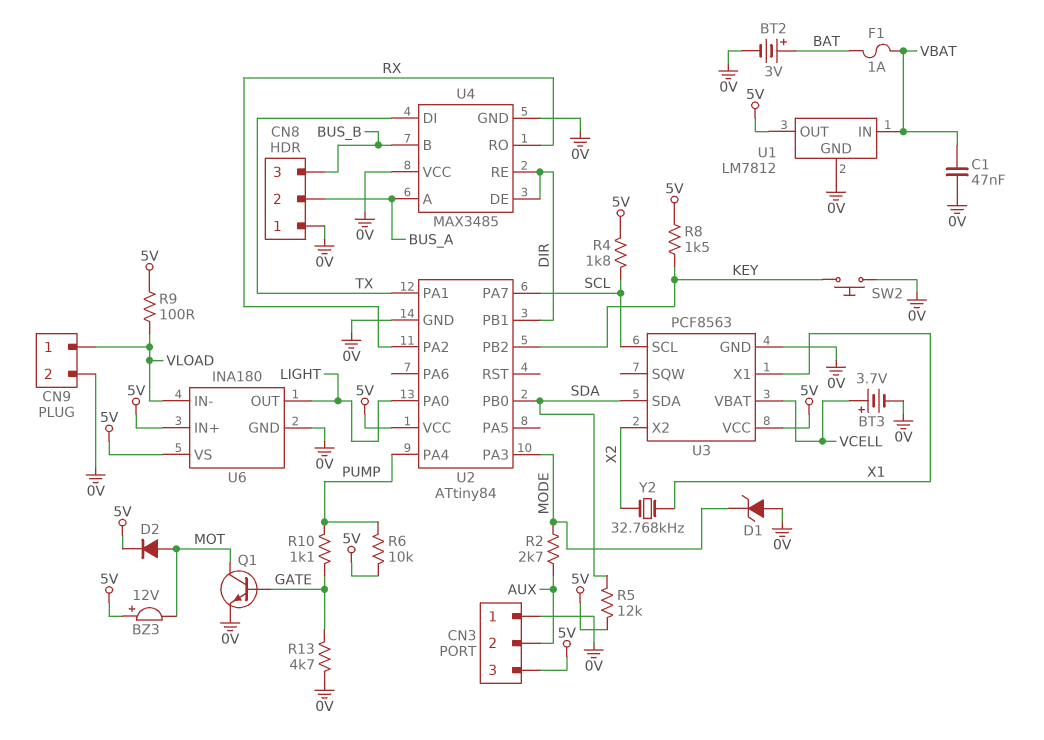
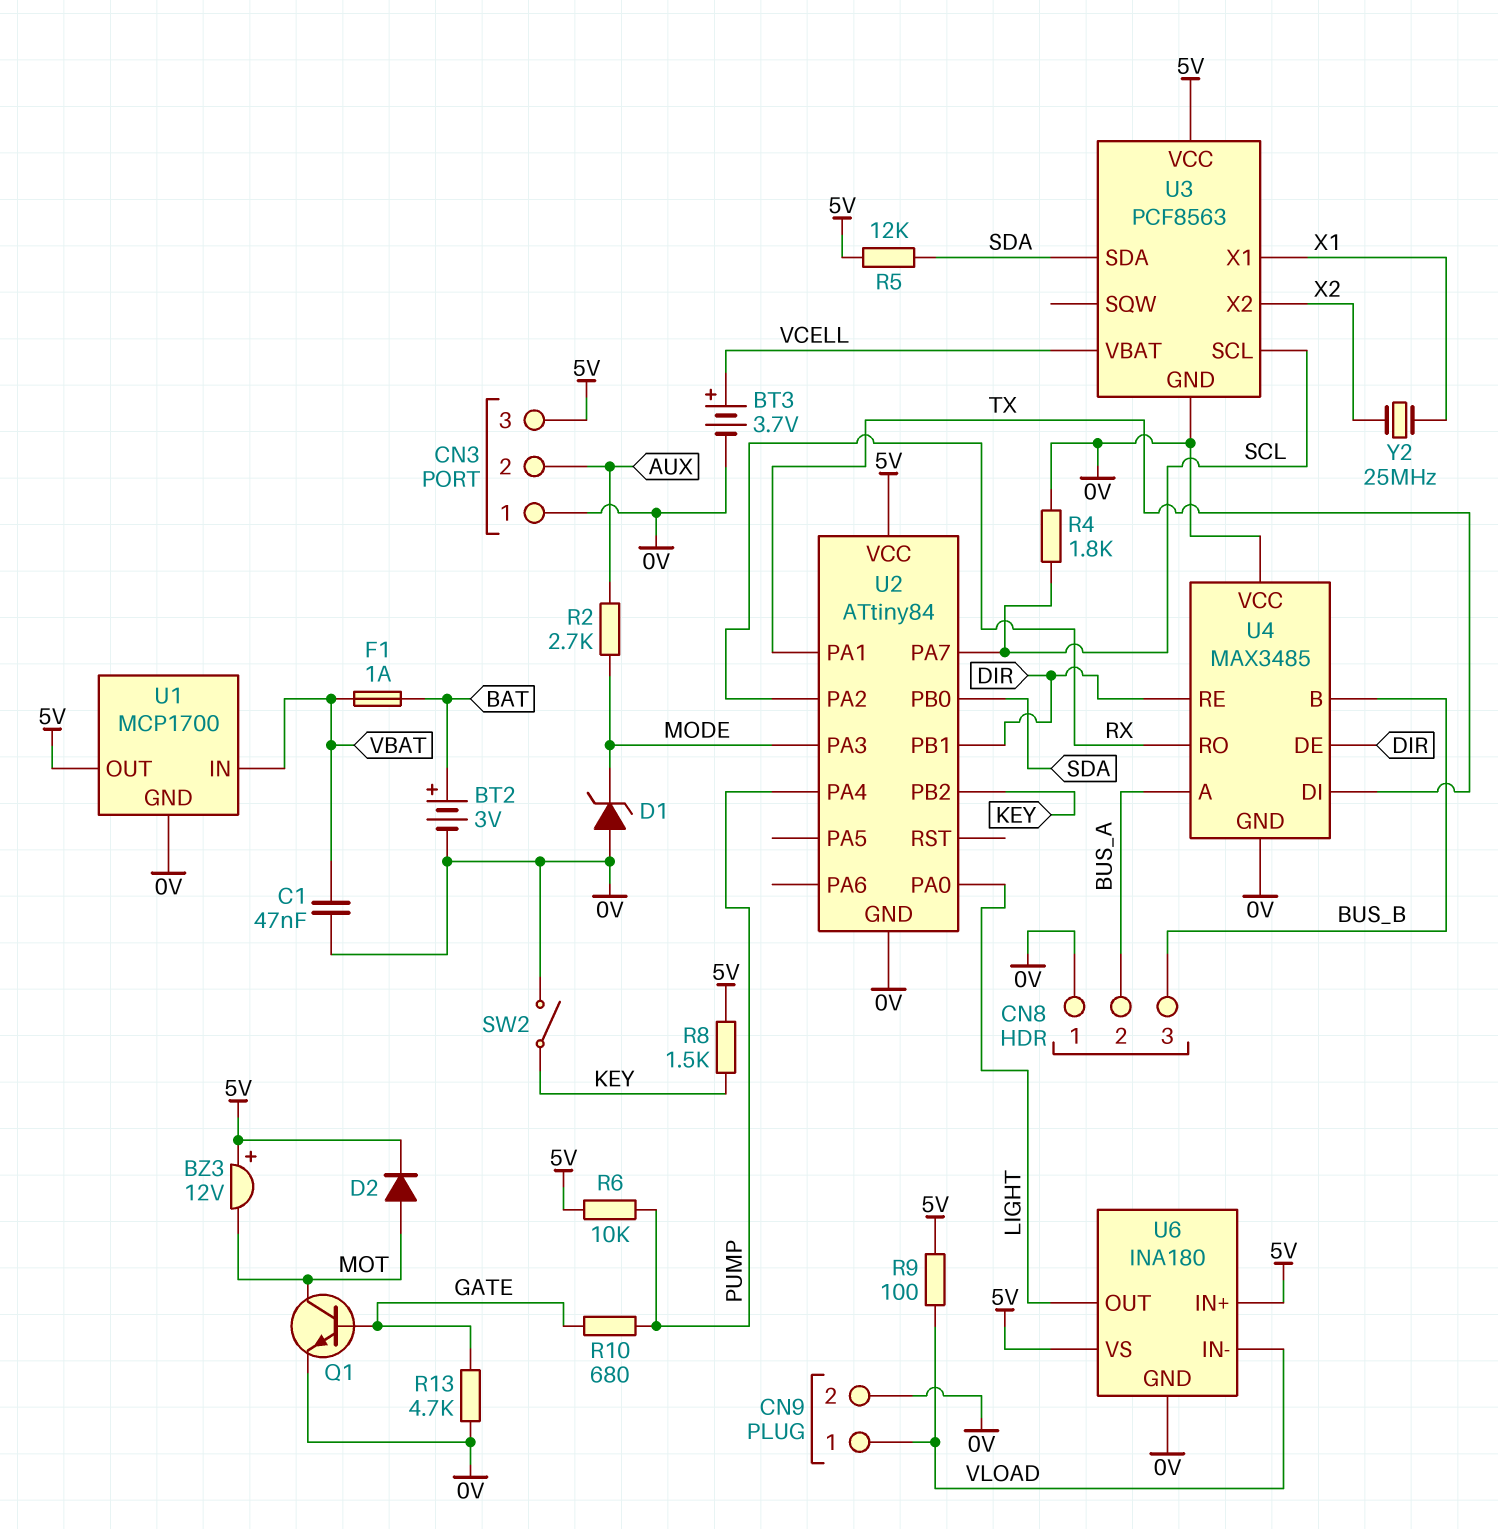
R4: 1.8k (5V, SCL) -> 1.8k (0V, SCL)
R10: 1.1k (GATE, PUMP) -> 680 (GATE, PUMP)
SW2: button (0V, KEY) -> switch (0V, KEY)
U1: LM7812 -> MCP1700
Y2: 32.768kHz (X1, X2) -> 25MHz (X1, X2)

